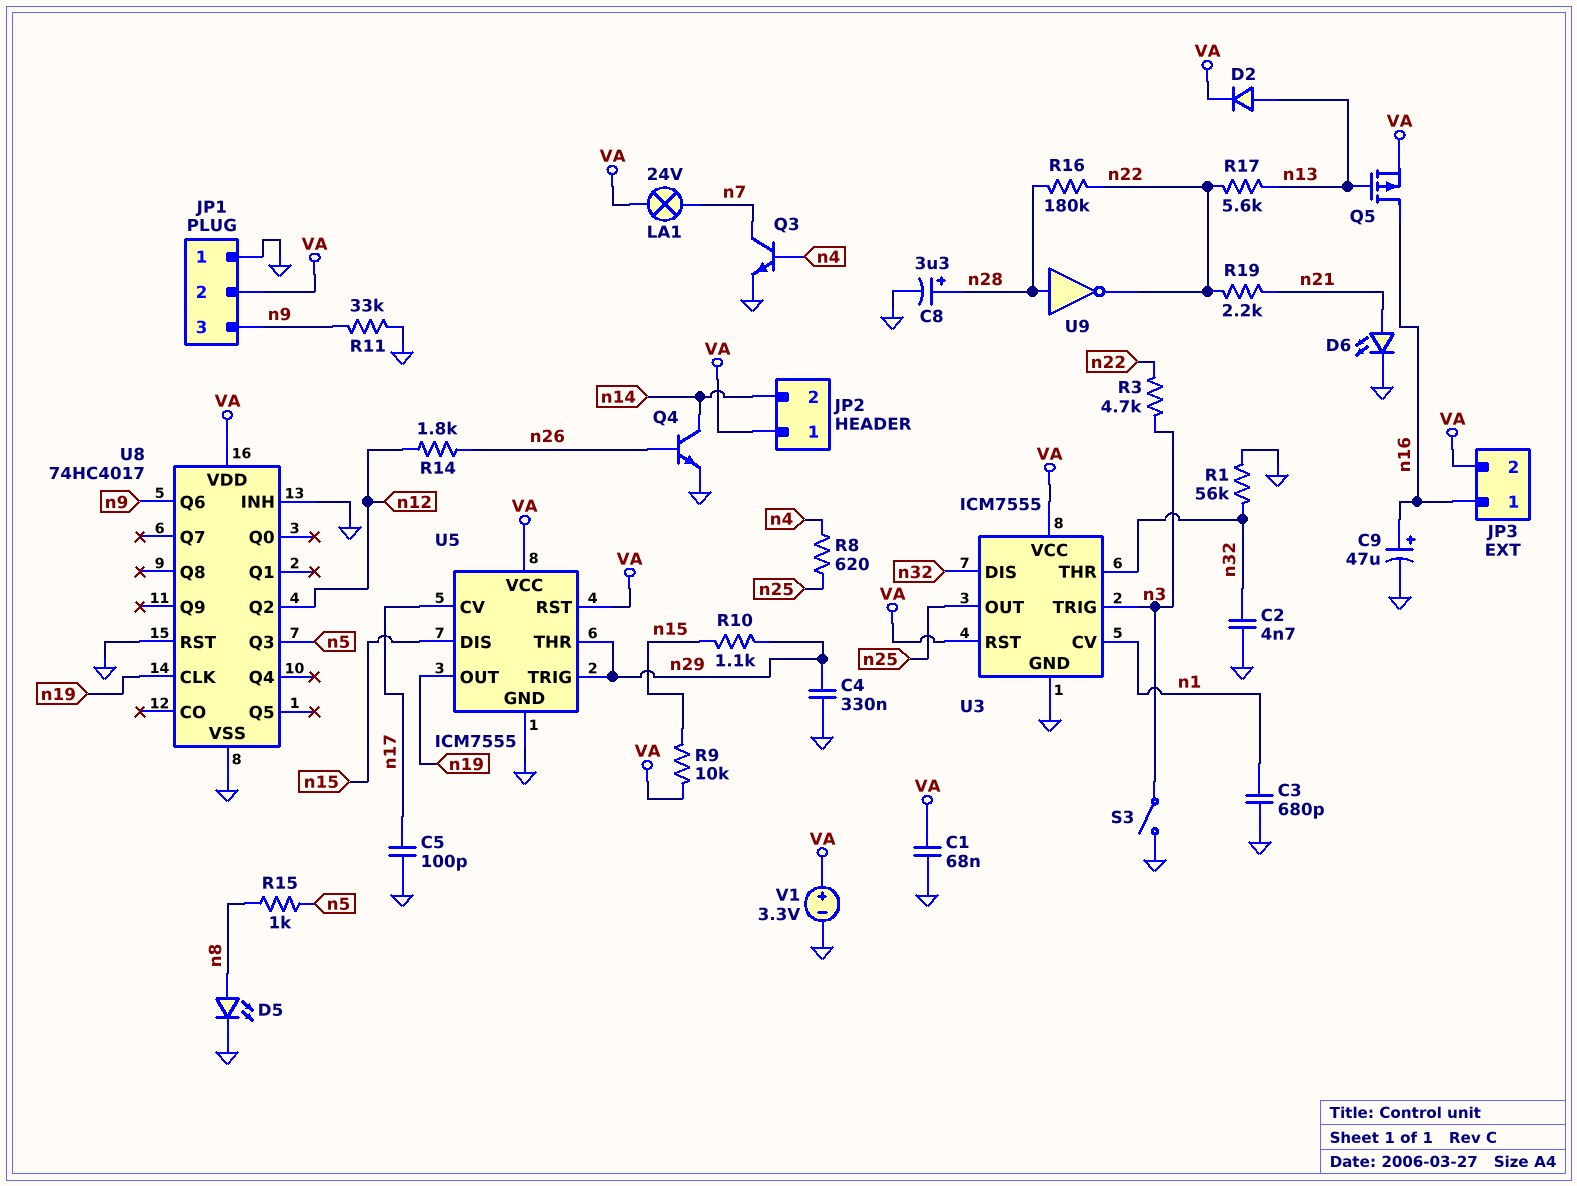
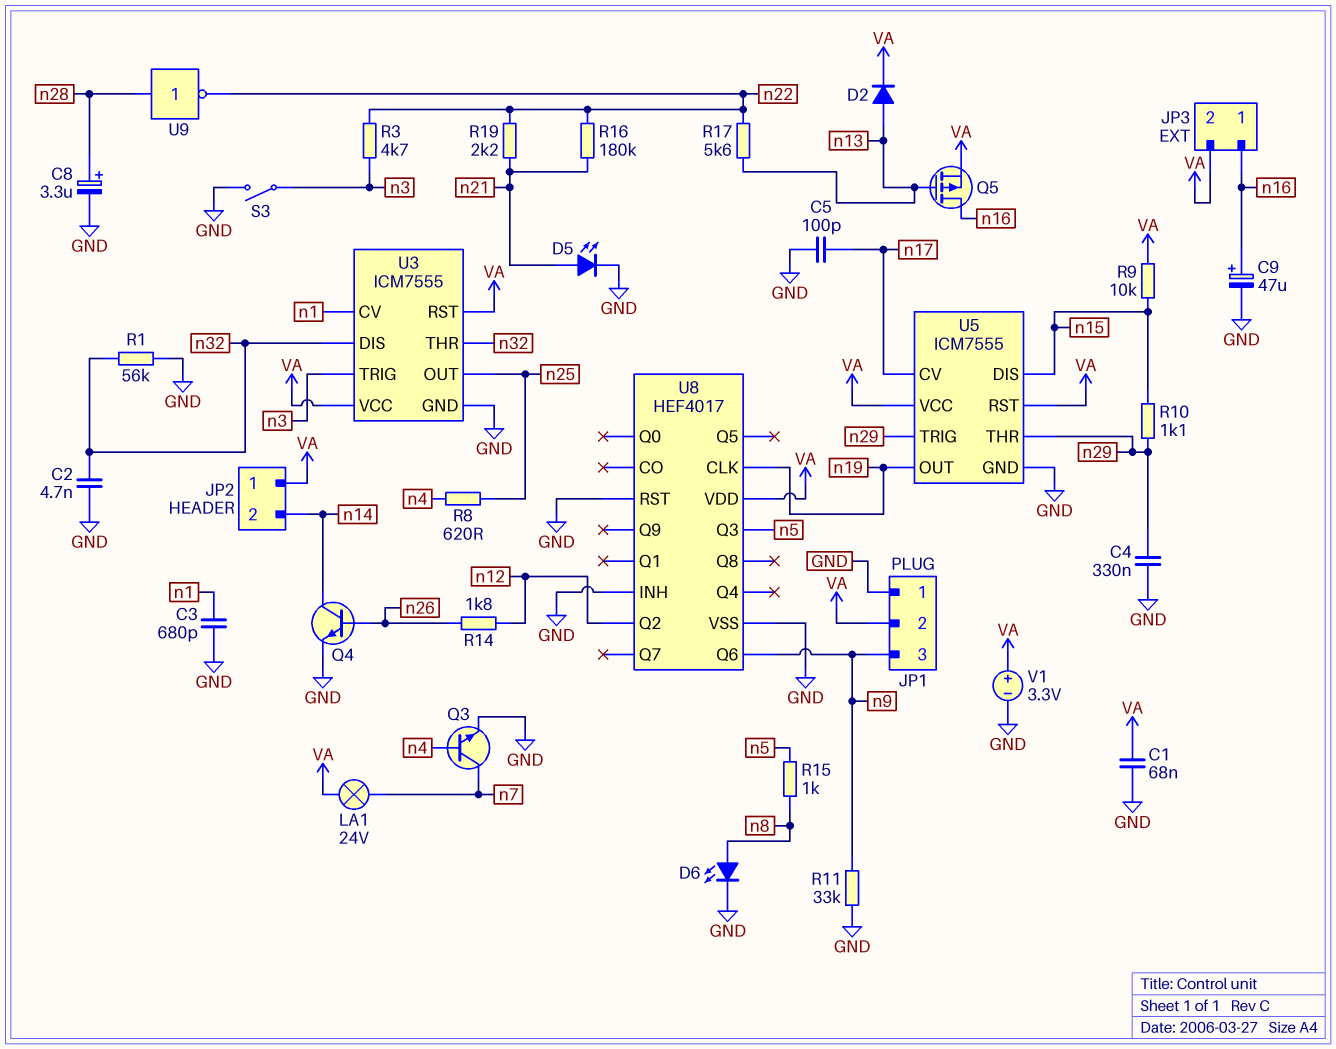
D5: LED (A n8, K GND) -> LED (A n21, K GND)
D6: LED (A n21, K GND) -> LED (A n8, K GND)
R16: 180k (n22, n28) -> 180k (n21, n22)
U8: 74HC4017 -> HEF4017

